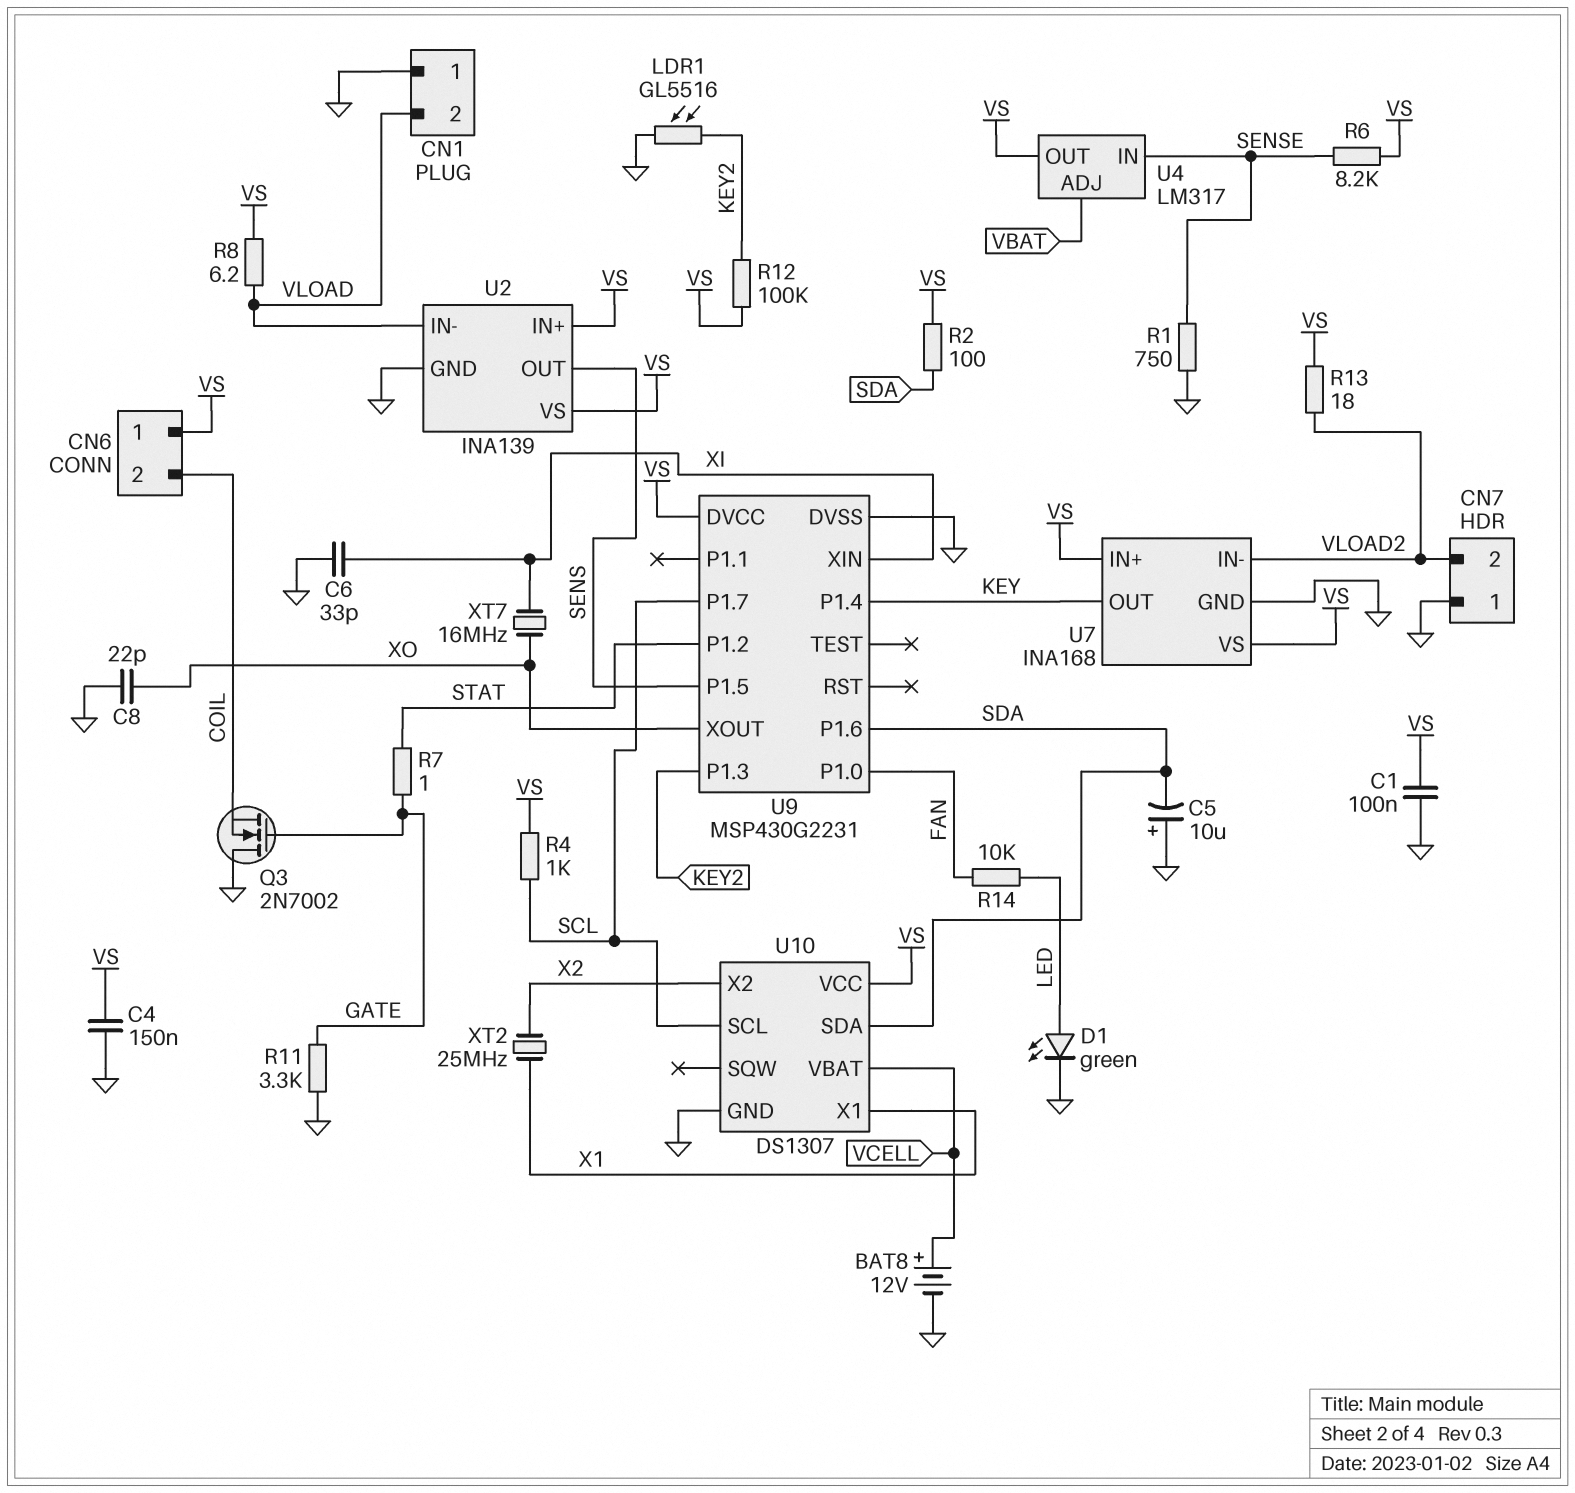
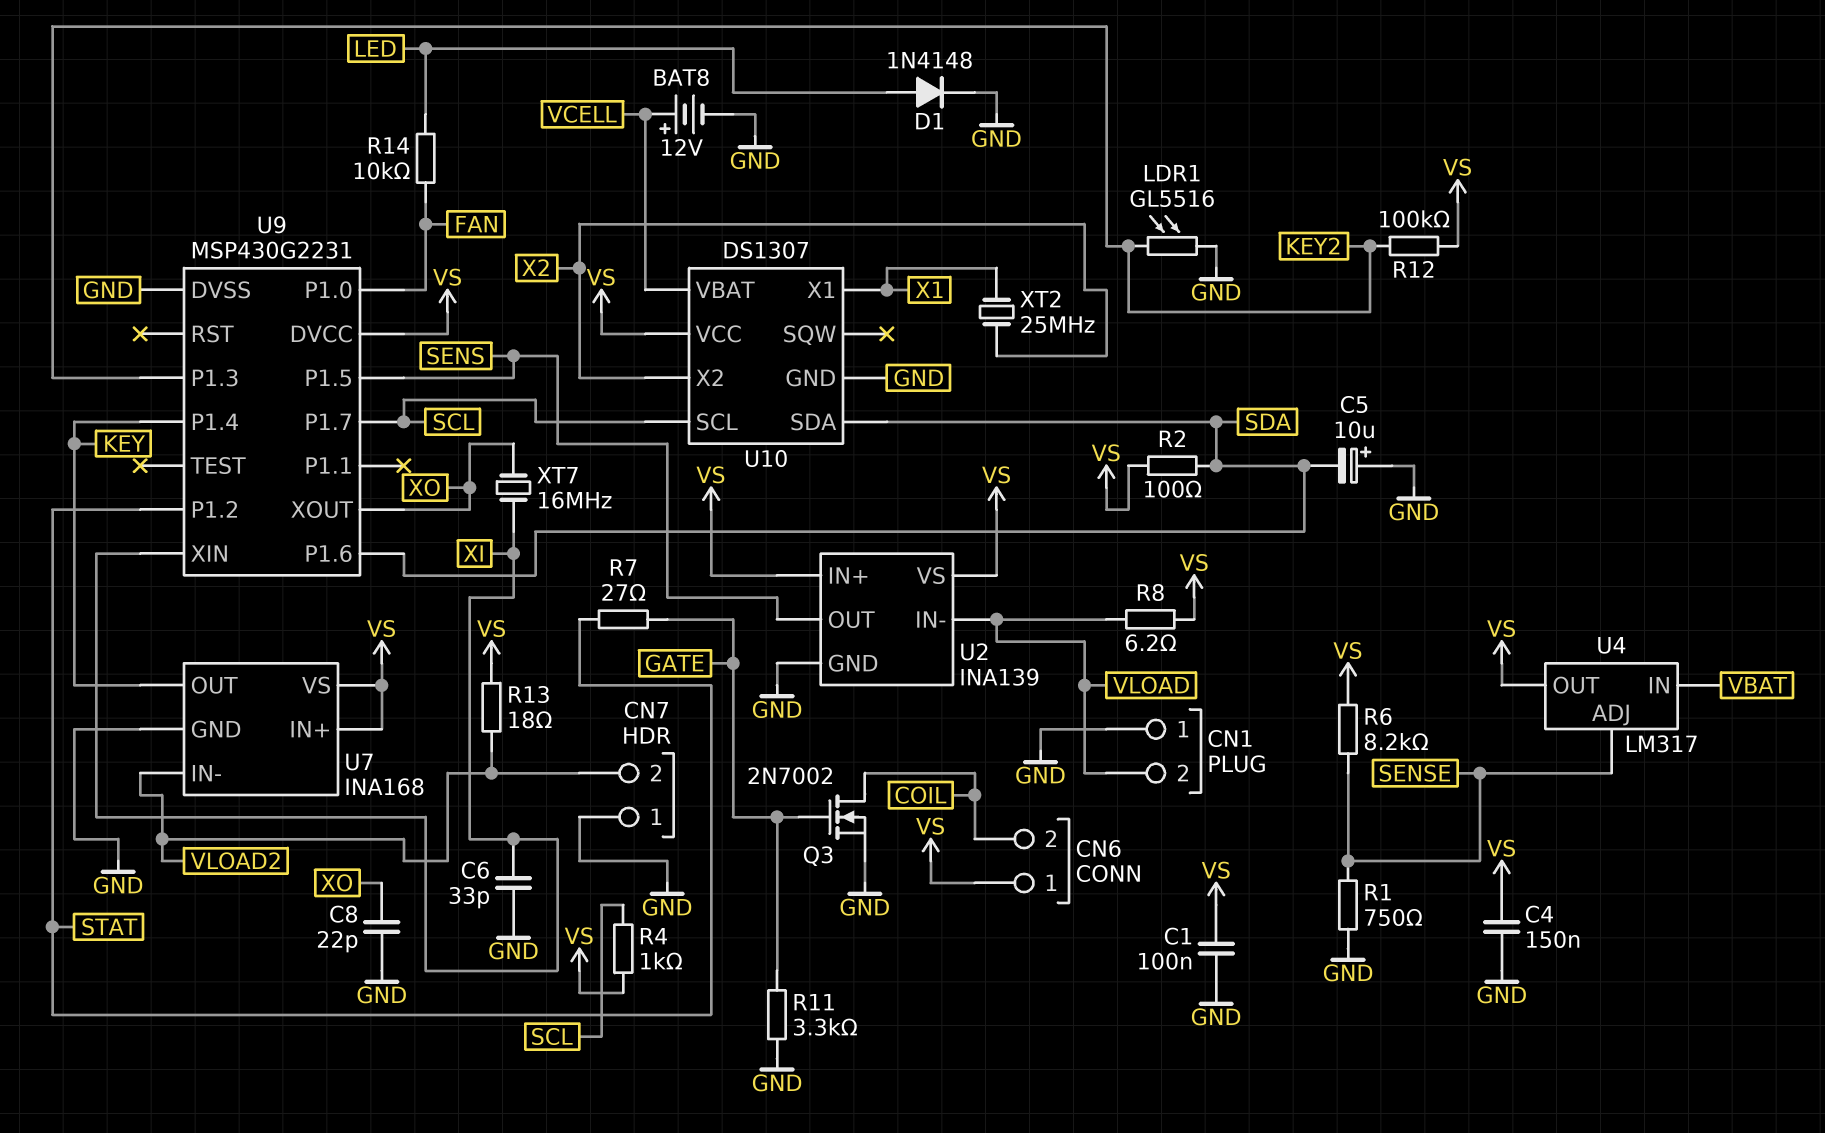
D1: LED green (A LED, K GND) -> diode 1N4148 (A LED, K GND)
Q3: NMOS 2N7002 (G GATE, D GND, S COIL) -> NMOS 2N7002 (G GATE, D COIL, S GND)
R7: 1 (GATE, STAT) -> 27 (GATE, STAT)
U4 pin ADJ: VBAT -> SENSE
U4 pin IN: SENSE -> VBAT

